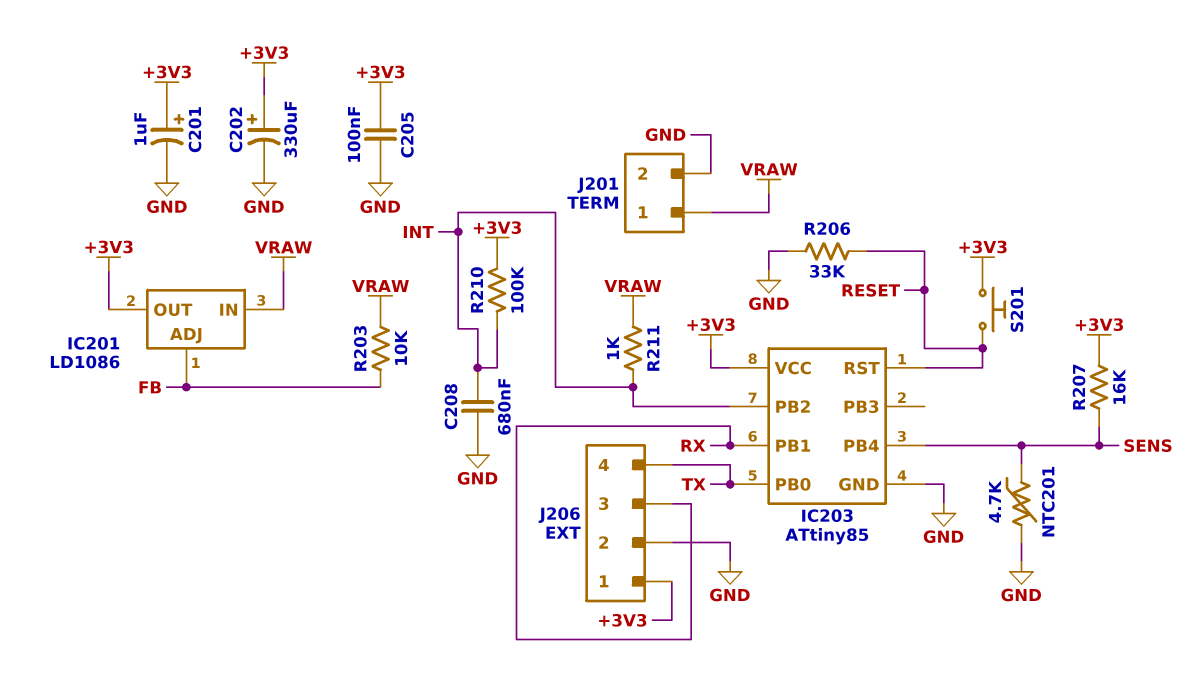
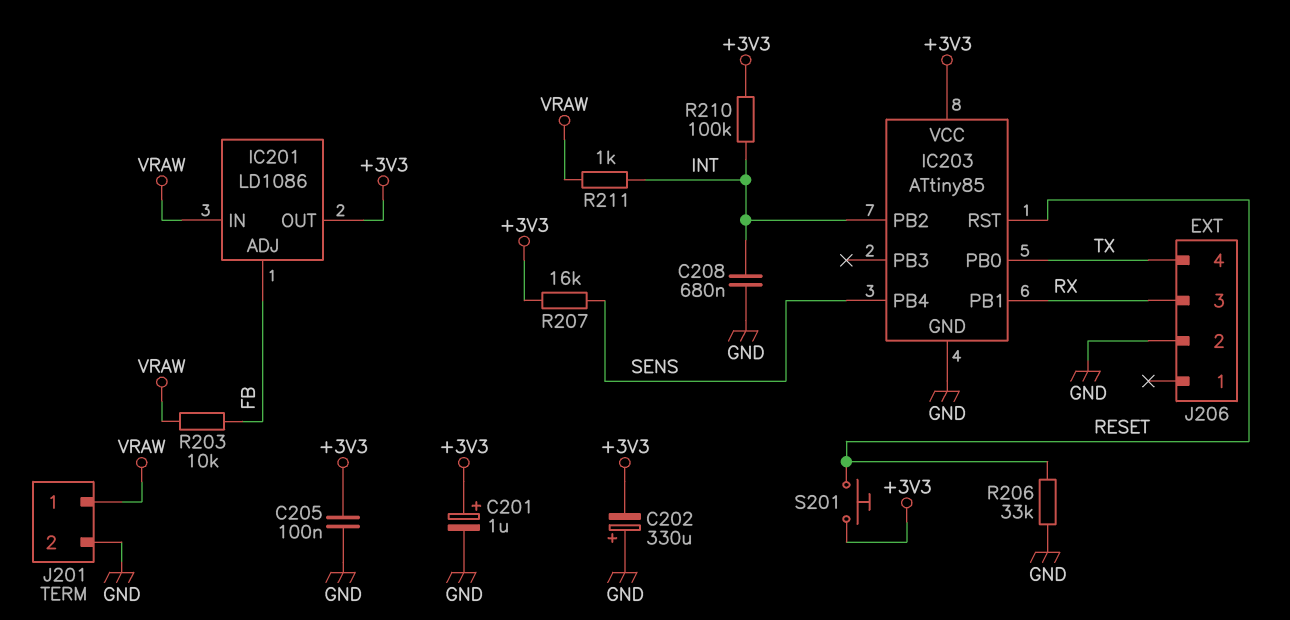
C202: 330uF (plus +3V3, minus GND) -> 330uF (plus GND, minus +3V3)
J206 pin 1: +3V3 -> none
NTC201: 4.7k (GND, SENS) -> none

